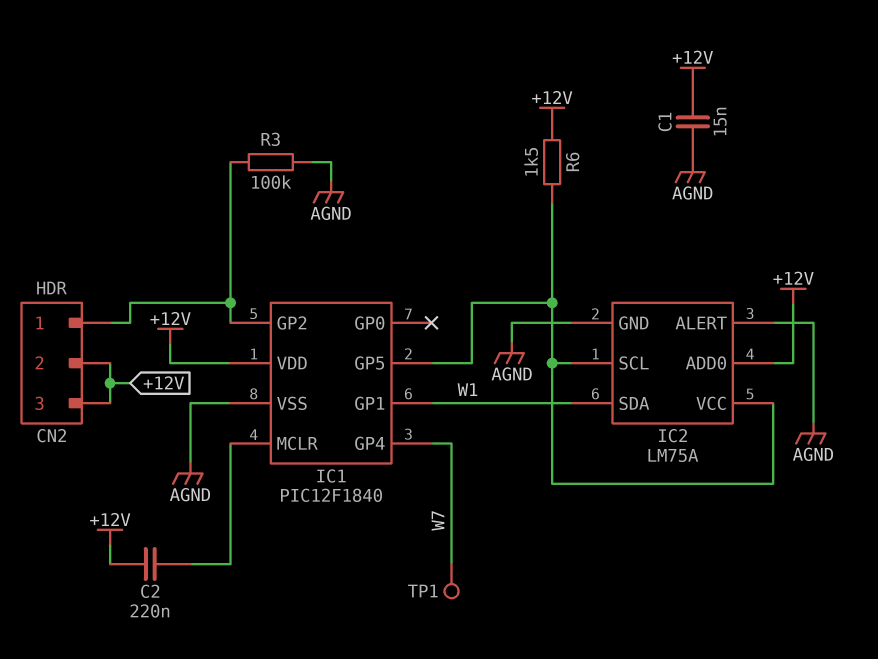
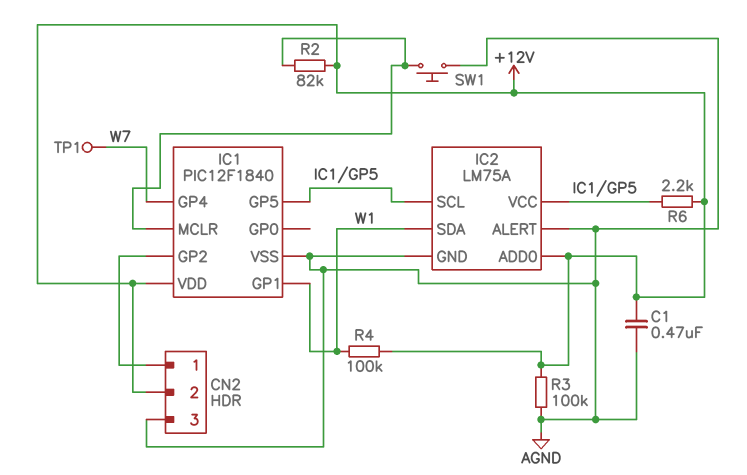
C1: 15nF (+12V, AGND) -> 470nF (+12V, AGND)
C2: 220nF (+12V, IC1/MCLR) -> none
CN2 pin 3: +12V -> AGND
R2: none -> 82k (+12V, IC1/MCLR)
R3: 100k (AGND, CN2/1) -> 100k (+12V, AGND)
R4: none -> 100k (+12V, W1)
R6: 1.5k (+12V, IC1/GP5) -> 2.2k (+12V, IC1/GP5)
SW1: none -> button (AGND, IC1/MCLR)

